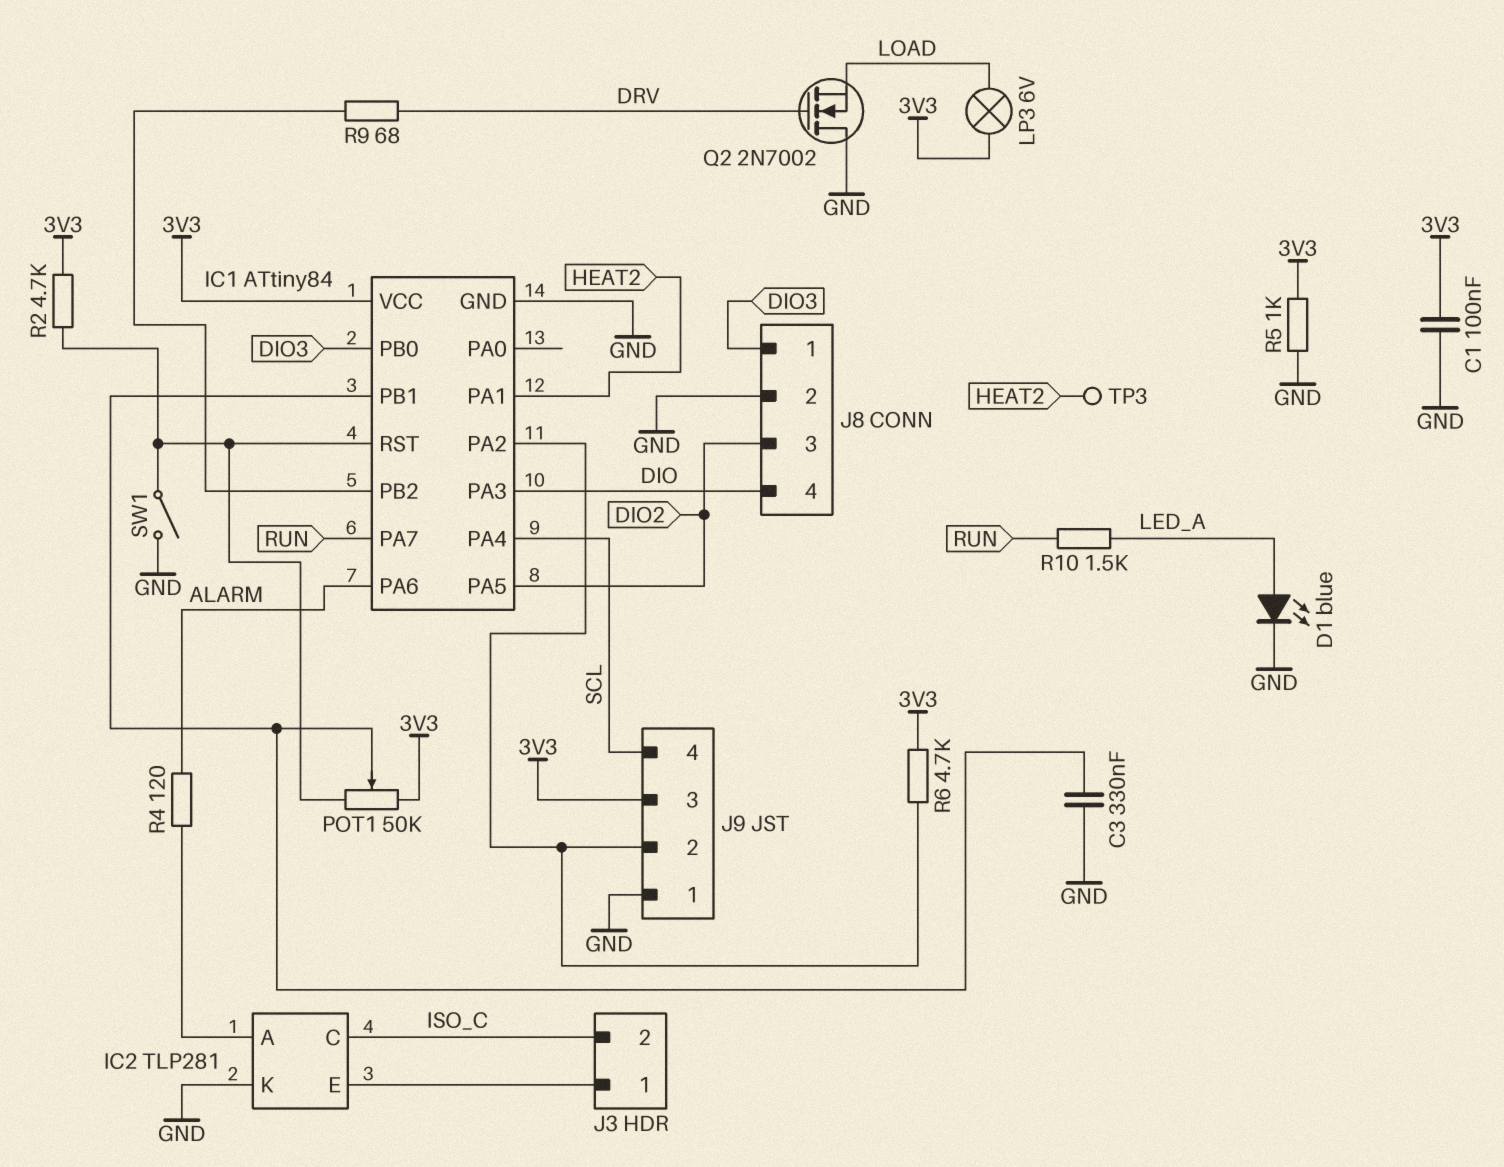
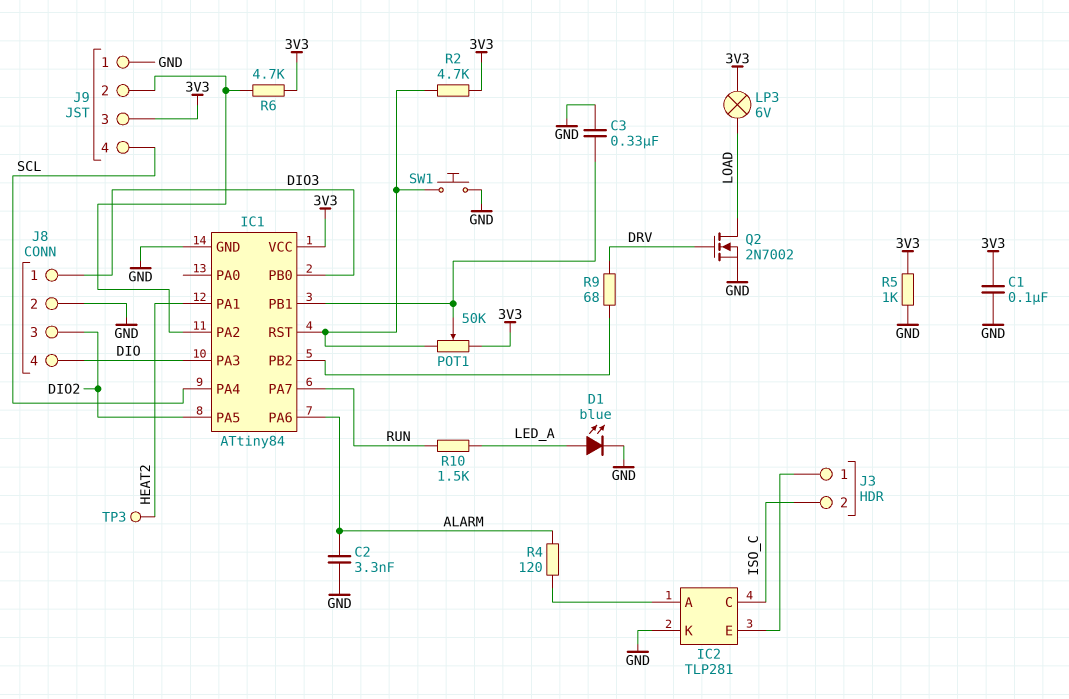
C2: none -> 3.3nF (ALARM, GND)
Q2: NMOS 2N7002 (G DRV, D GND, S LOAD) -> NMOS 2N7002 (G DRV, D LOAD, S GND)
SW1: switch (GND, IC1/RST) -> button (GND, IC1/RST)

